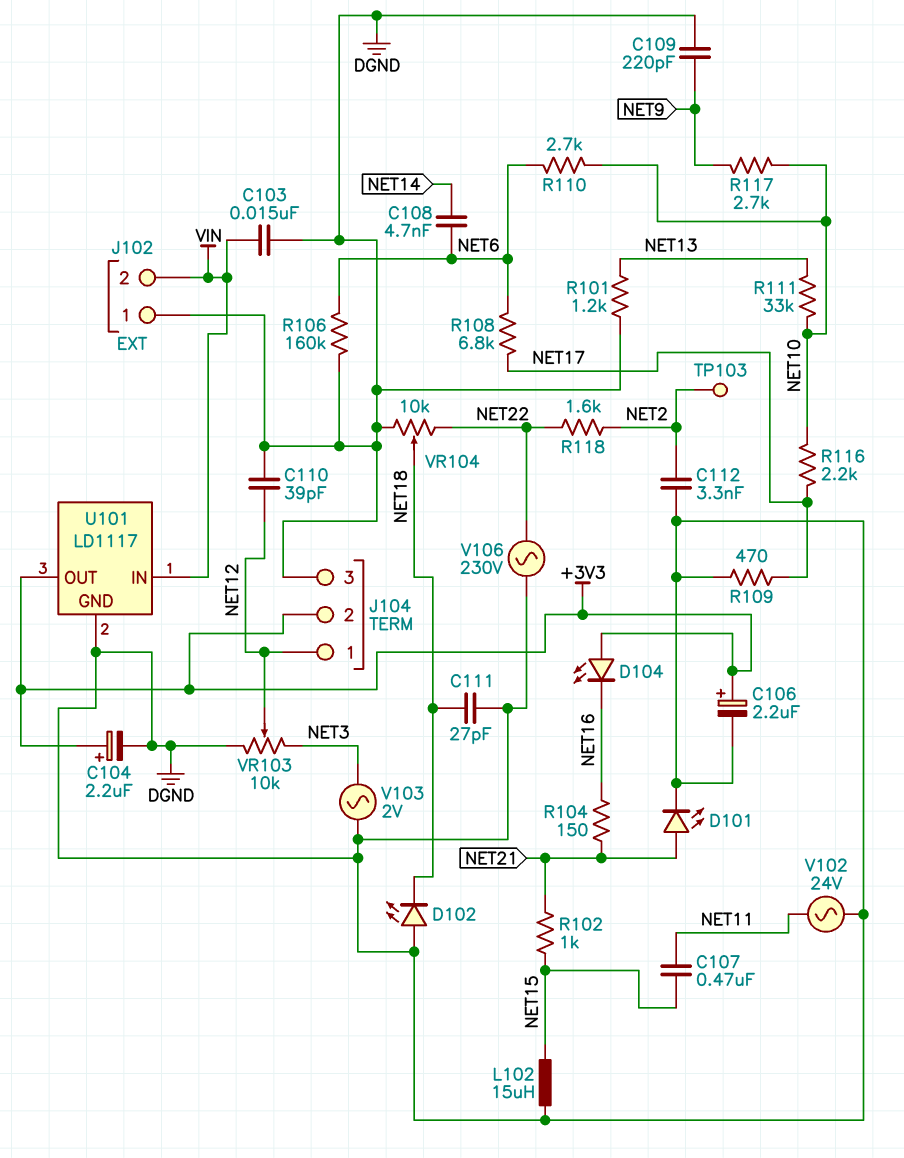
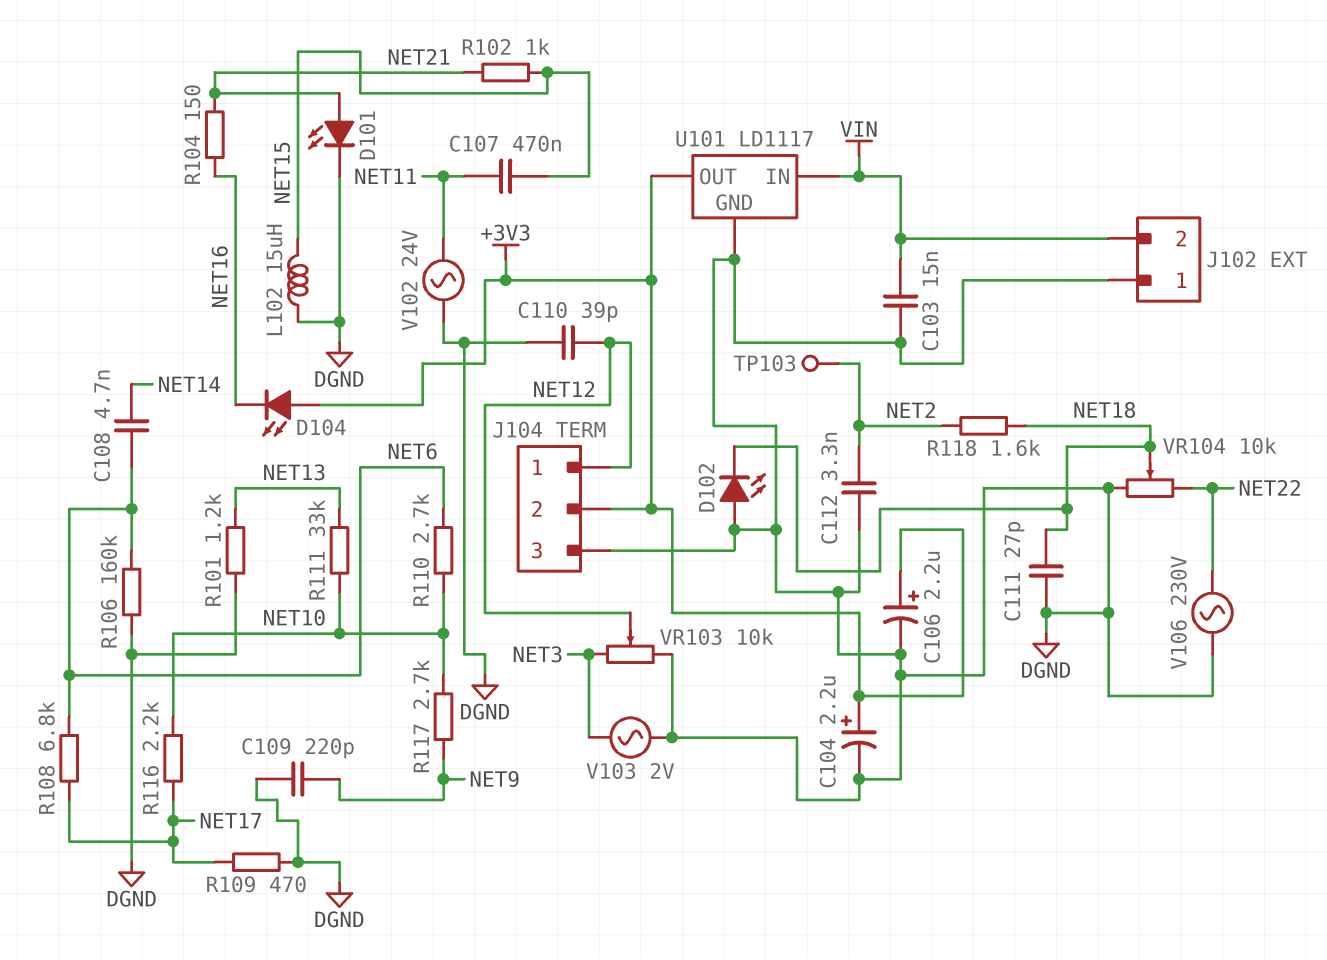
R118: 1.6k (NET2, NET22) -> 1.6k (NET2, NET18)

